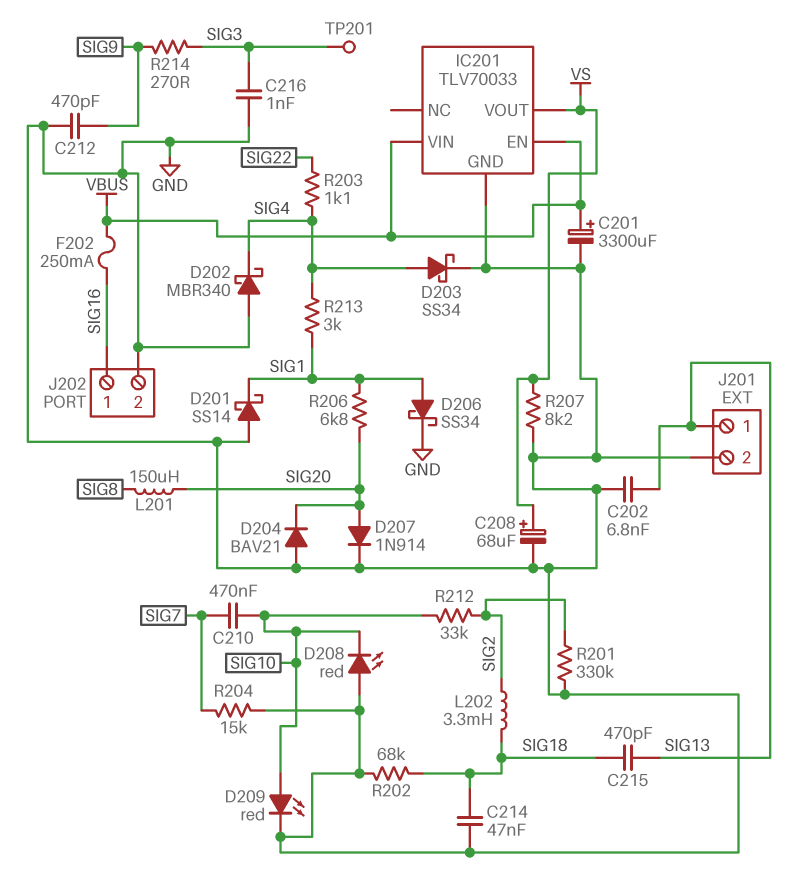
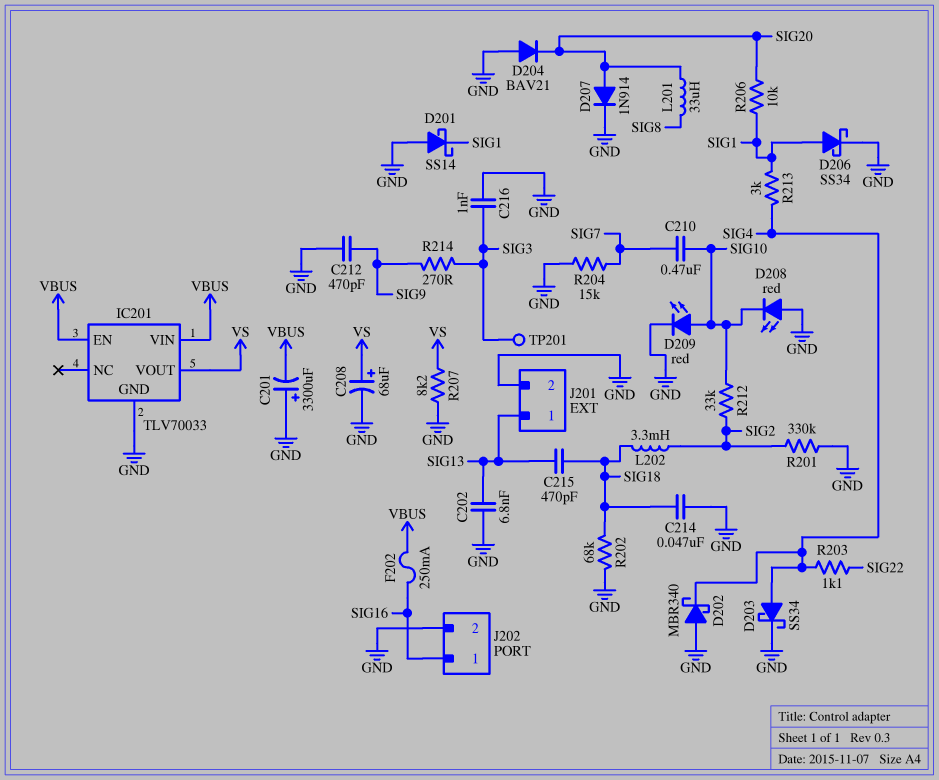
C201: 3300uF (plus VBUS, minus GND) -> 3300uF (plus GND, minus VBUS)
L201: 150uH (SIG8, SIG20) -> 33uH (SIG8, SIG20)
R206: 6.8k (SIG1, SIG20) -> 10k (SIG1, SIG20)

